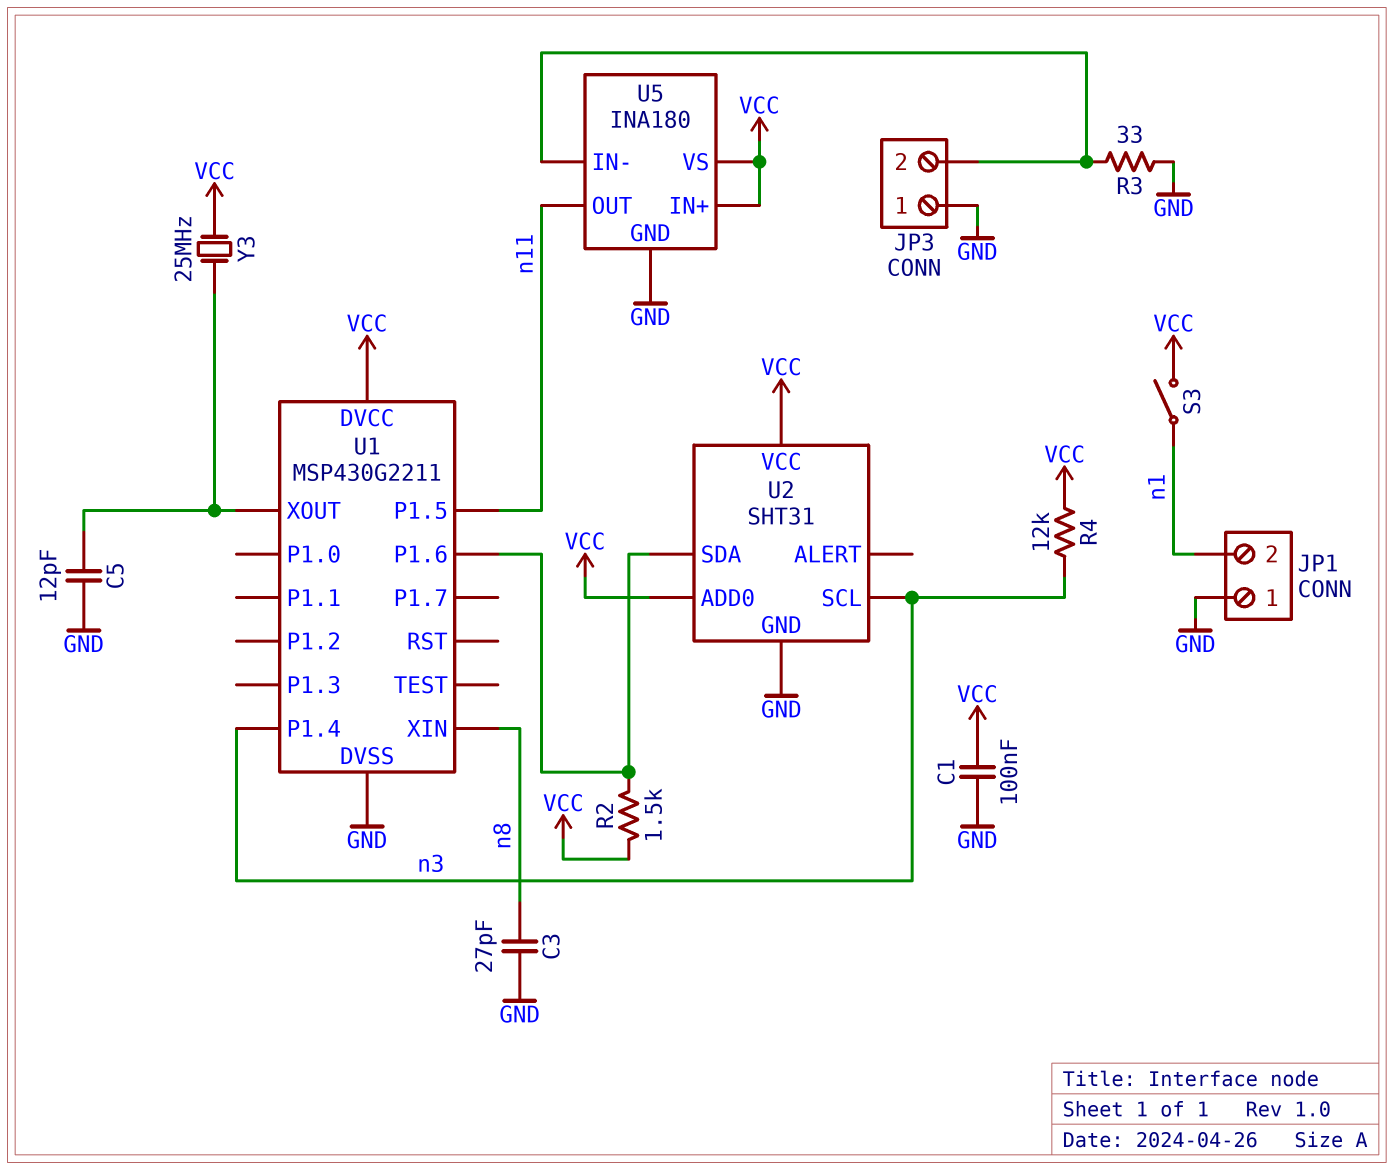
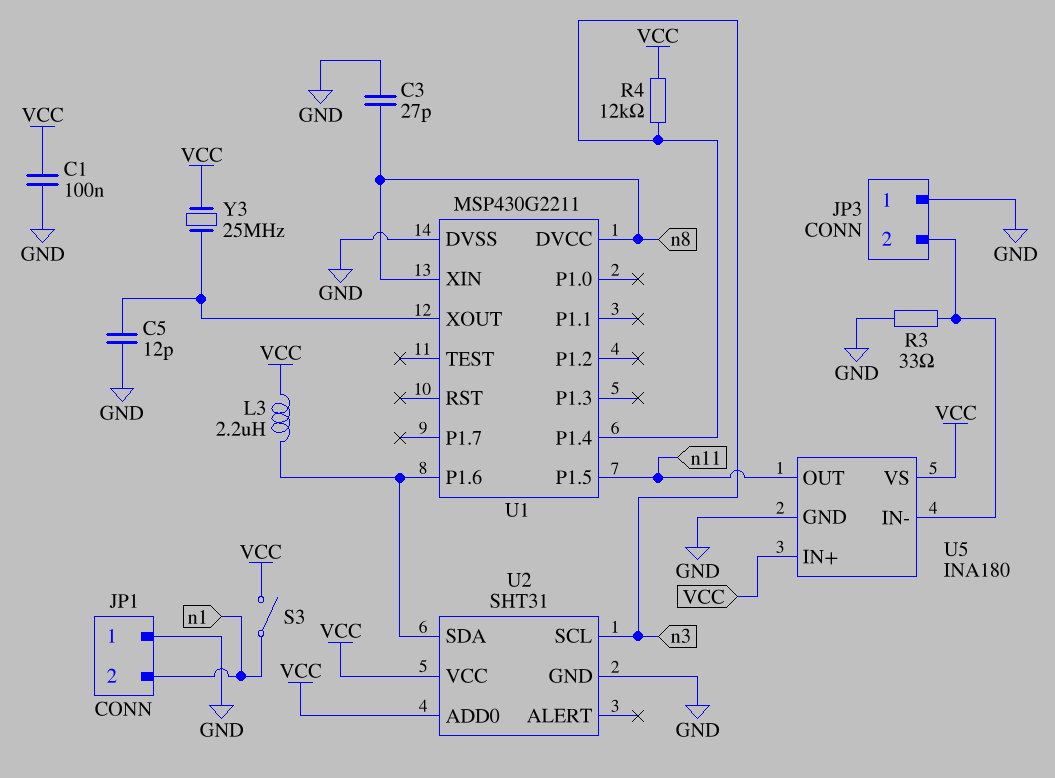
L3: none -> 2.2uH (U1/P1.6, VCC)
R2: 1.5k (U1/P1.6, VCC) -> none
U1 pin DVCC: VCC -> n8

